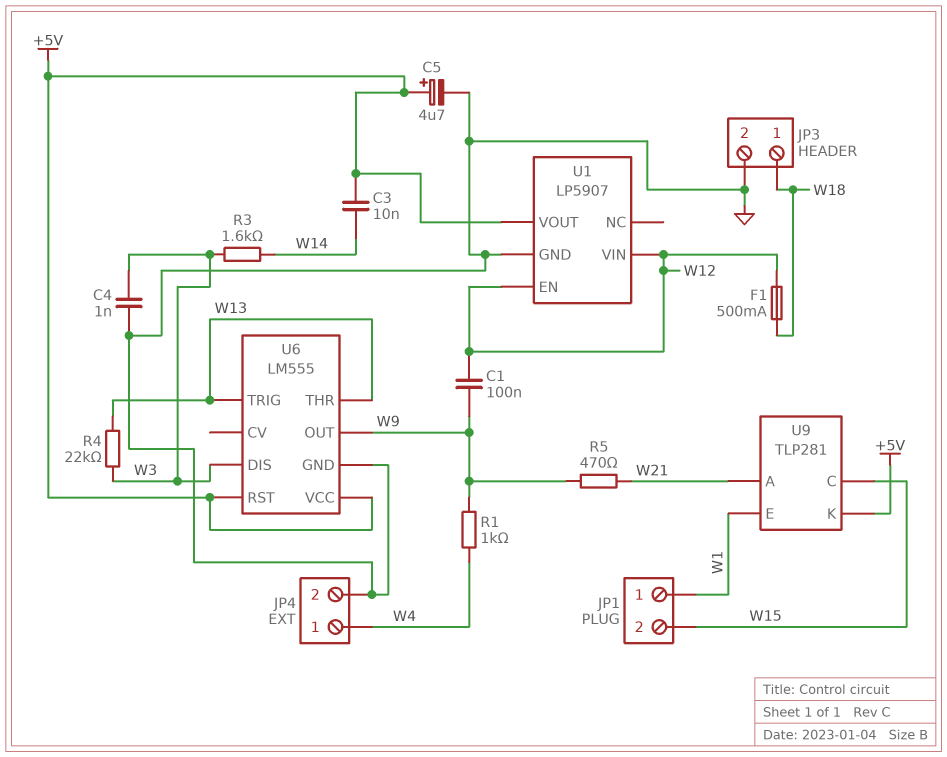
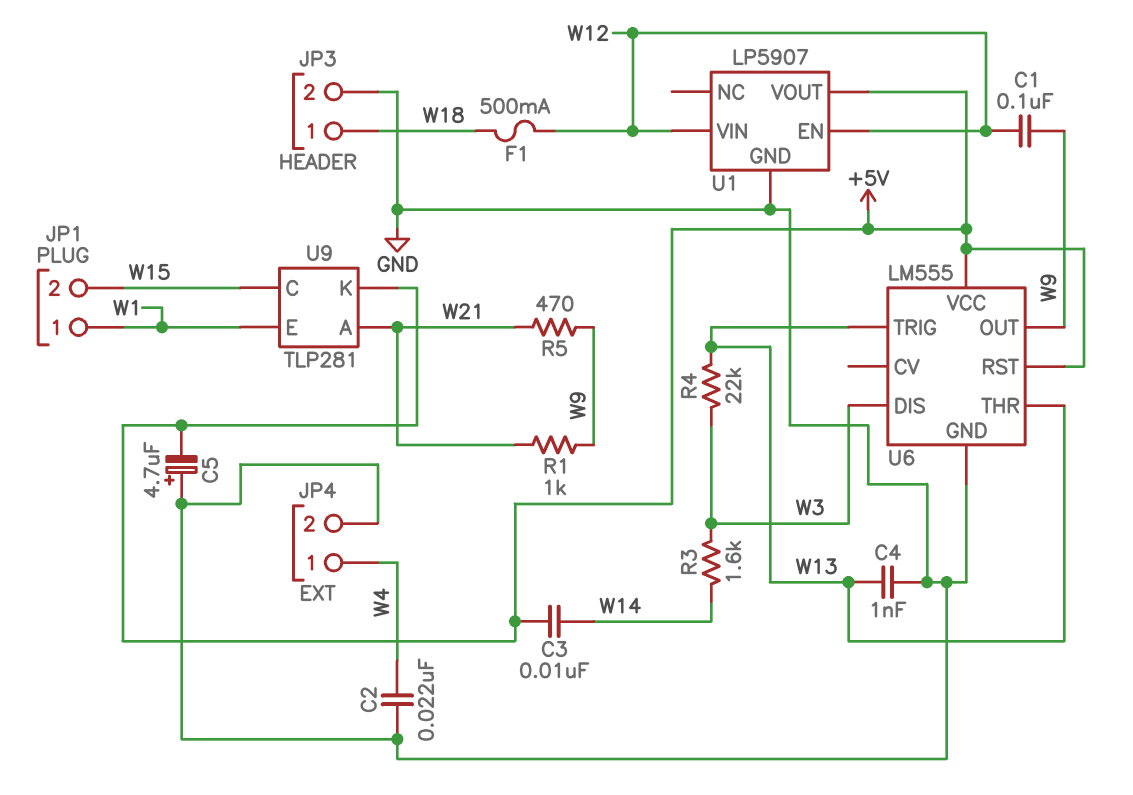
C2: none -> 22nF (GND, W4)
C4: 1nF (GND, W3) -> 1nF (GND, W13)
C5: 4.7uF (plus +5V, minus GND) -> 4.7uF (plus GND, minus +5V)
R1: 1k (W4, W9) -> 1k (W9, W21)

